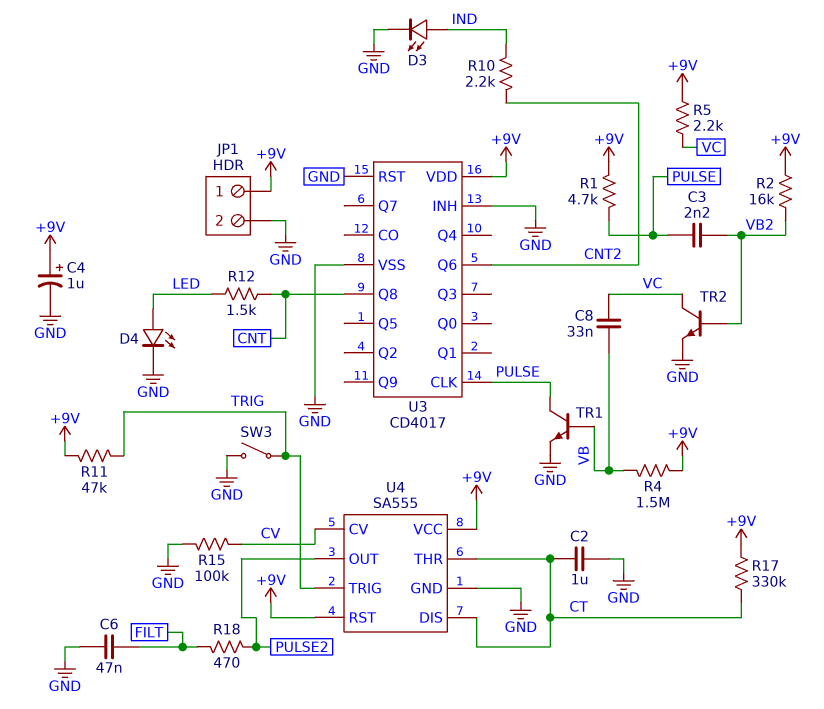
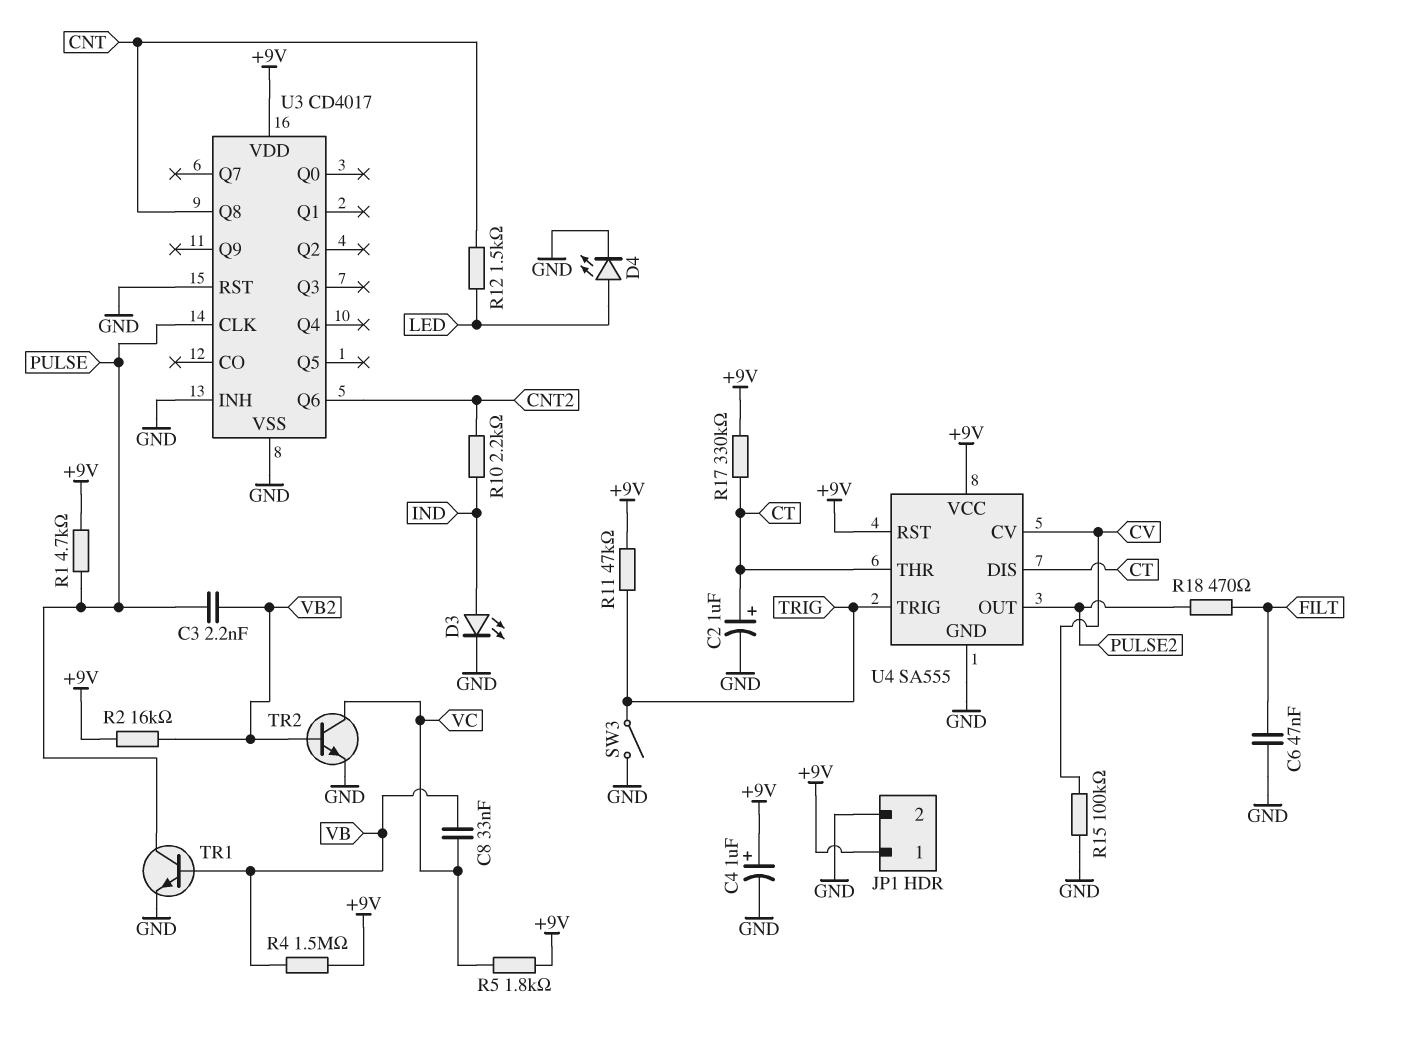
C2: 1uF (CT, GND) -> 1uF (plus CT, minus GND)
R5: 2.2k (+9V, VC) -> 1.8k (+9V, VC)

